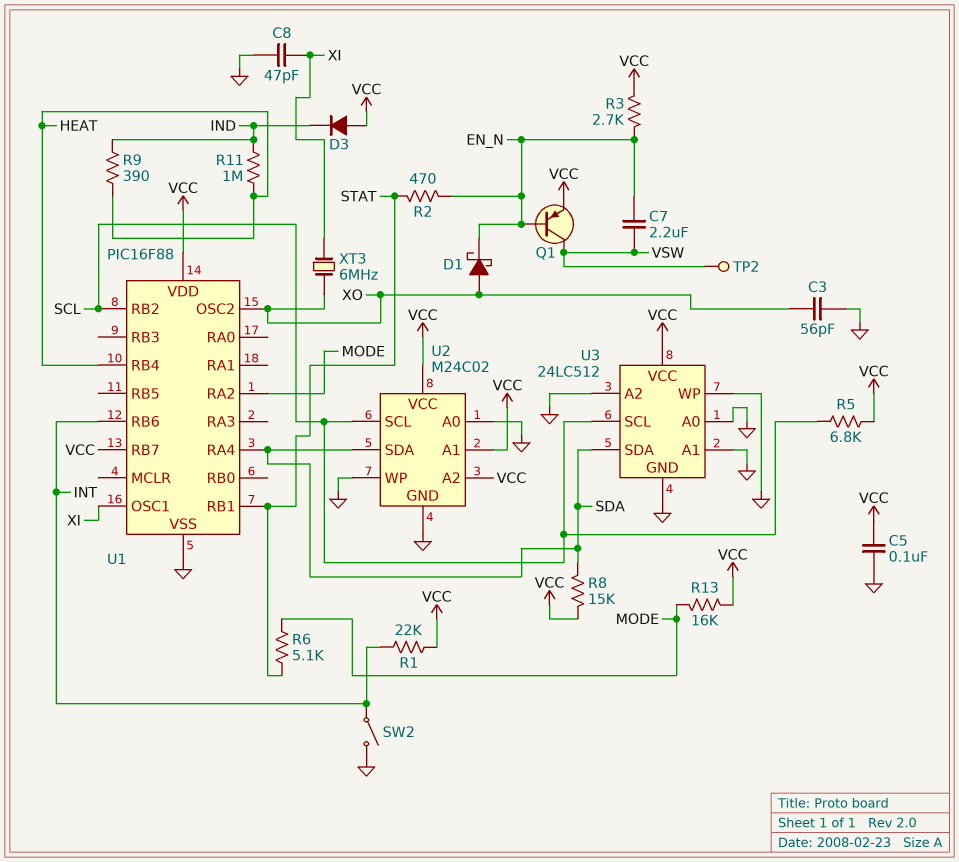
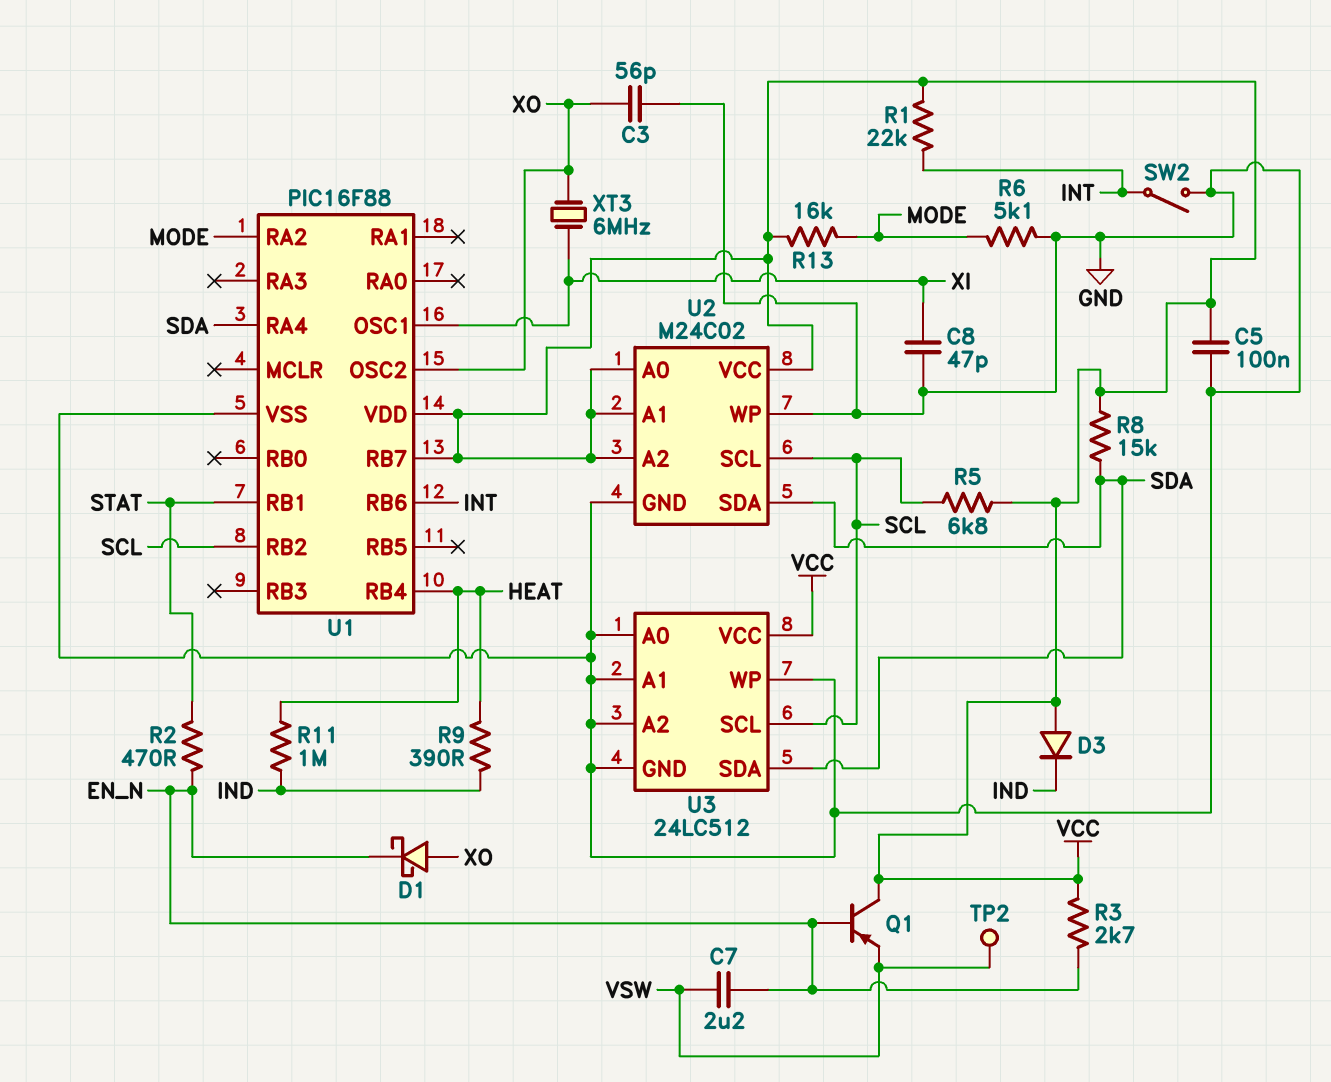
Q1: PNP (B EN_N, C VSW, E VCC) -> PNP (B EN_N, C VCC, E VSW)
R6: 5.1k (MODE, STAT) -> 5.1k (GND, MODE)
U2 pin A0: GND -> VCC

